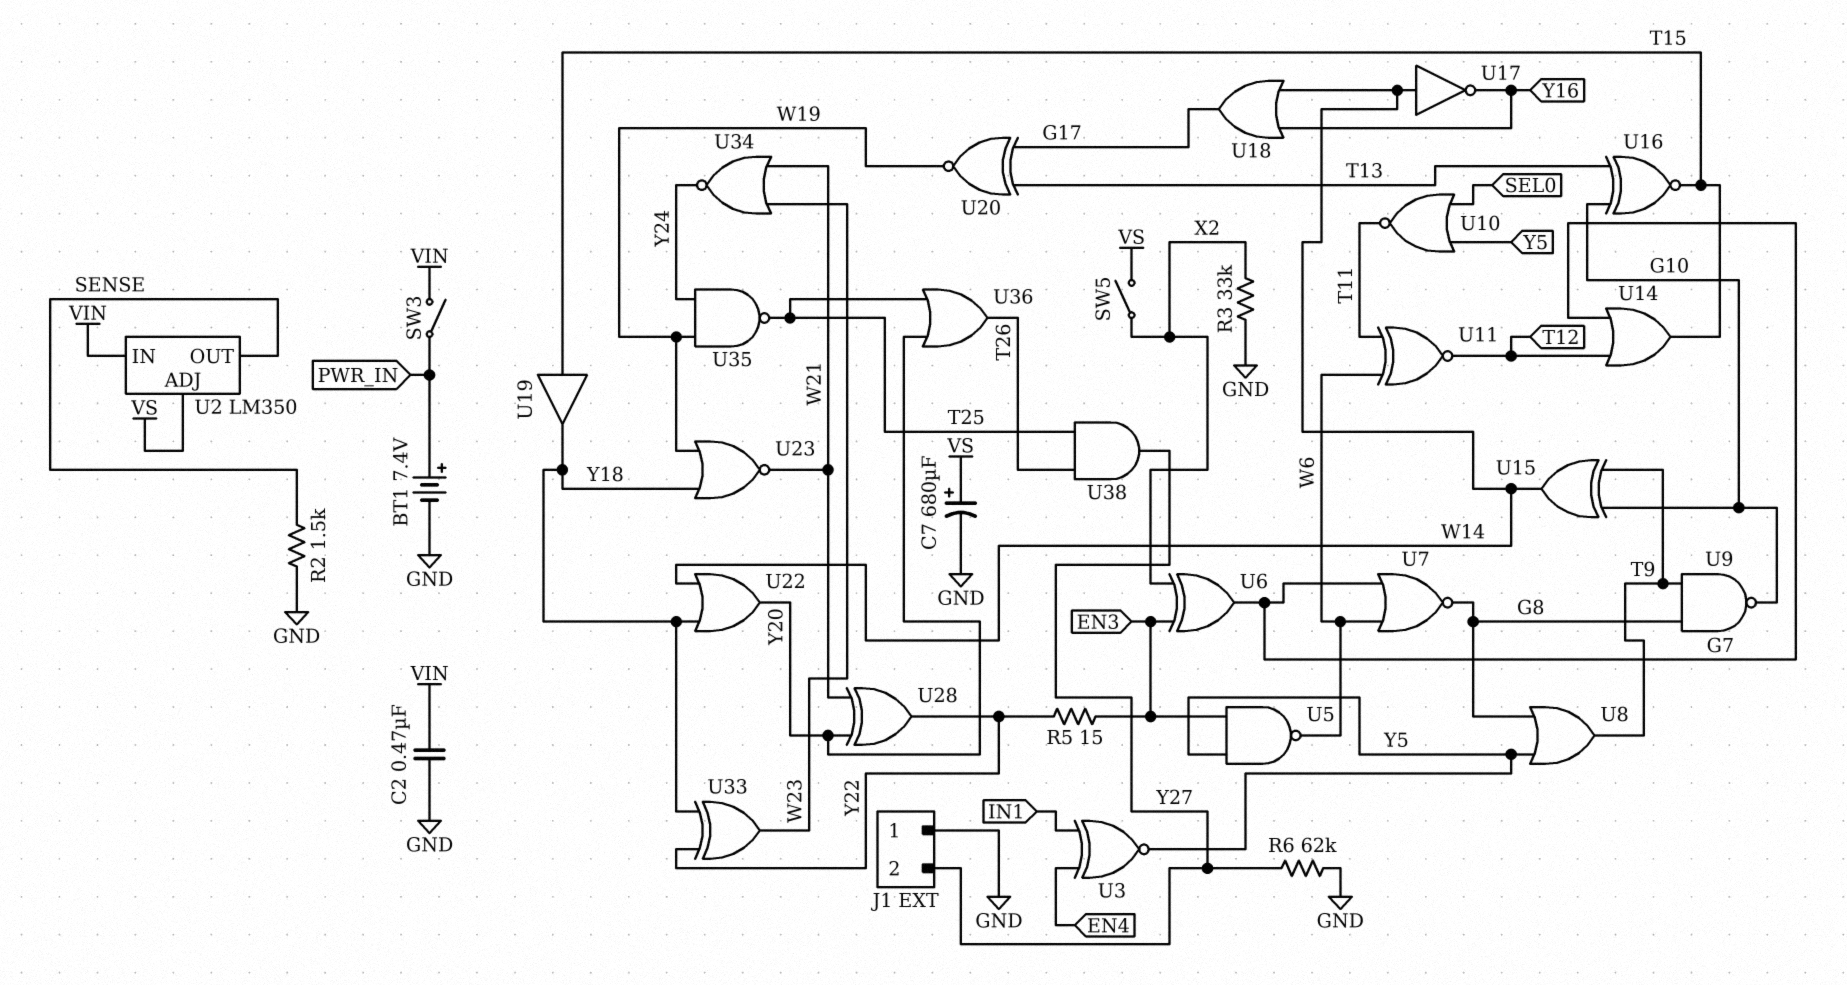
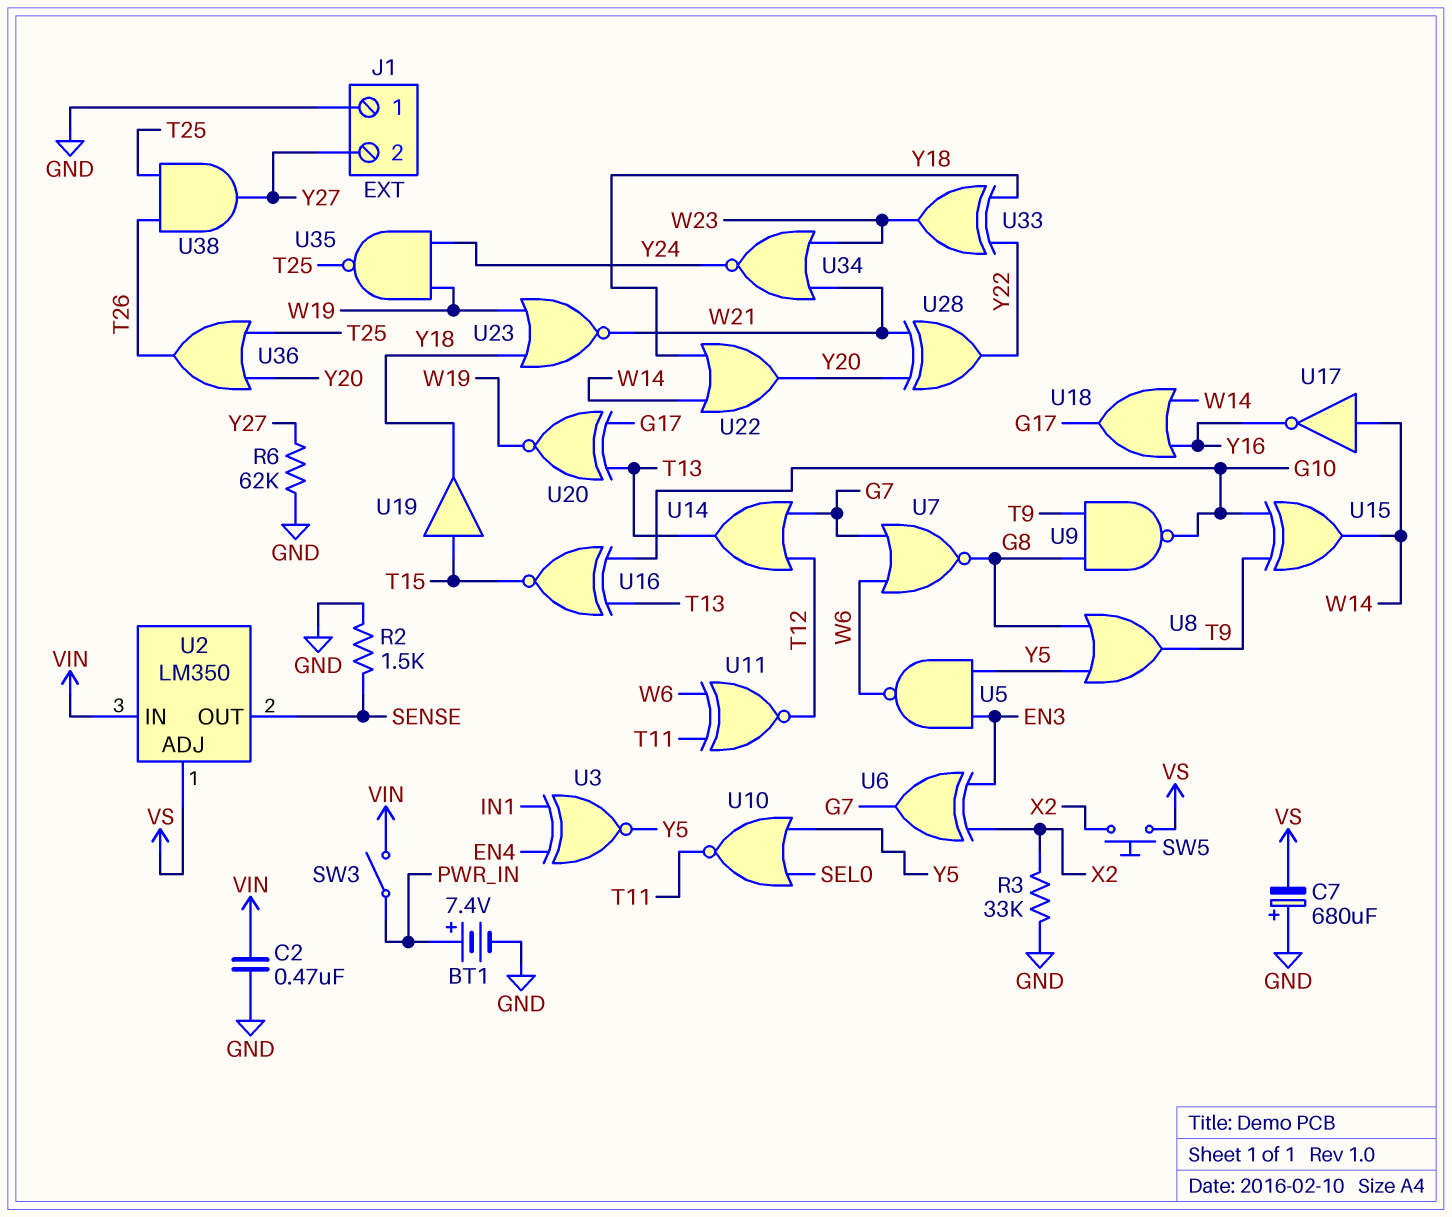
C7: 680uF (plus VS, minus GND) -> 680uF (plus GND, minus VS)
R5: 15 (EN3, Y22) -> none
SW5: switch (VS, X2) -> button (VS, X2)
U14: OR (in G7, in T12, out T15) -> OR (in G7, in T12, out T13)

